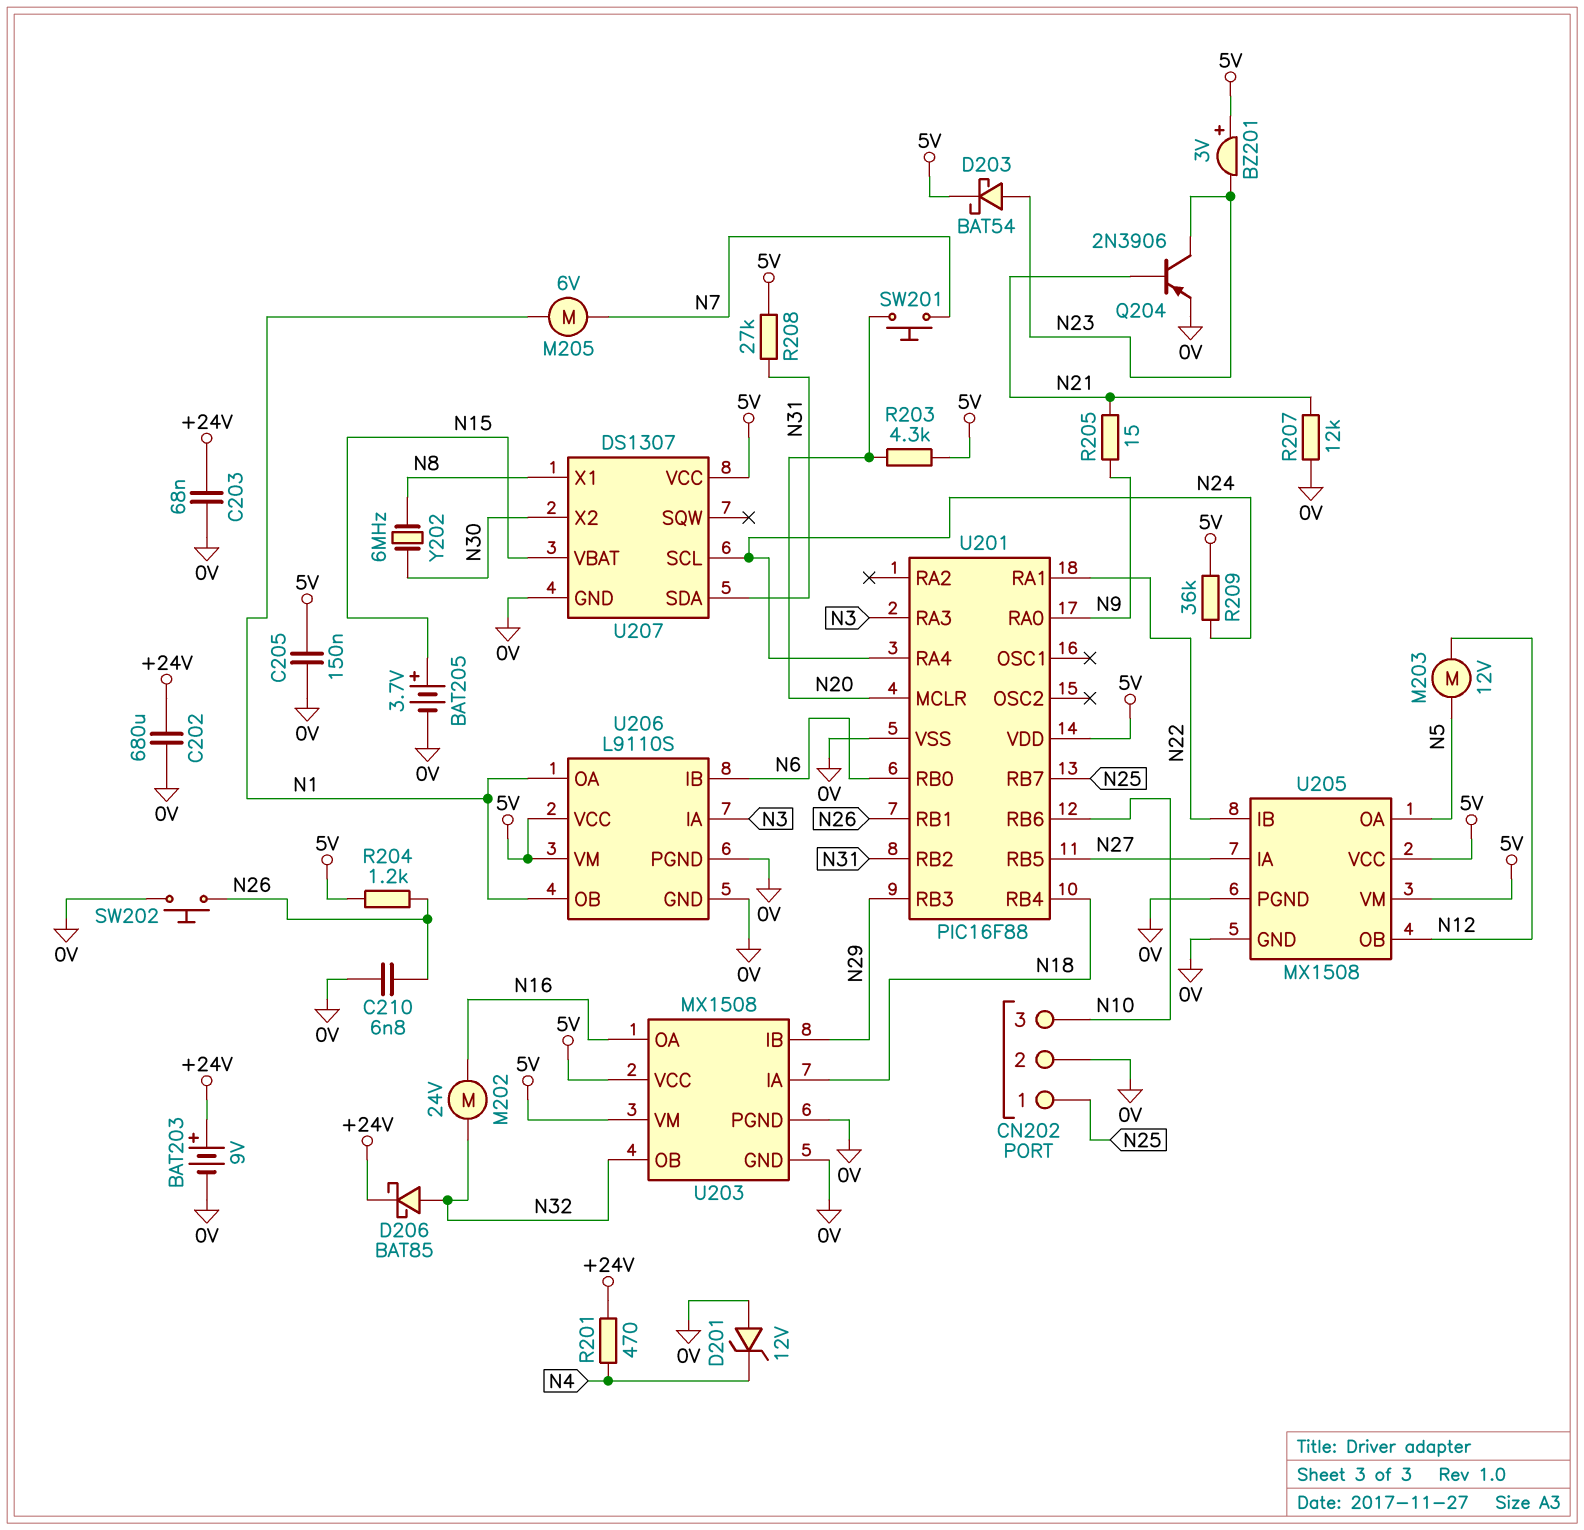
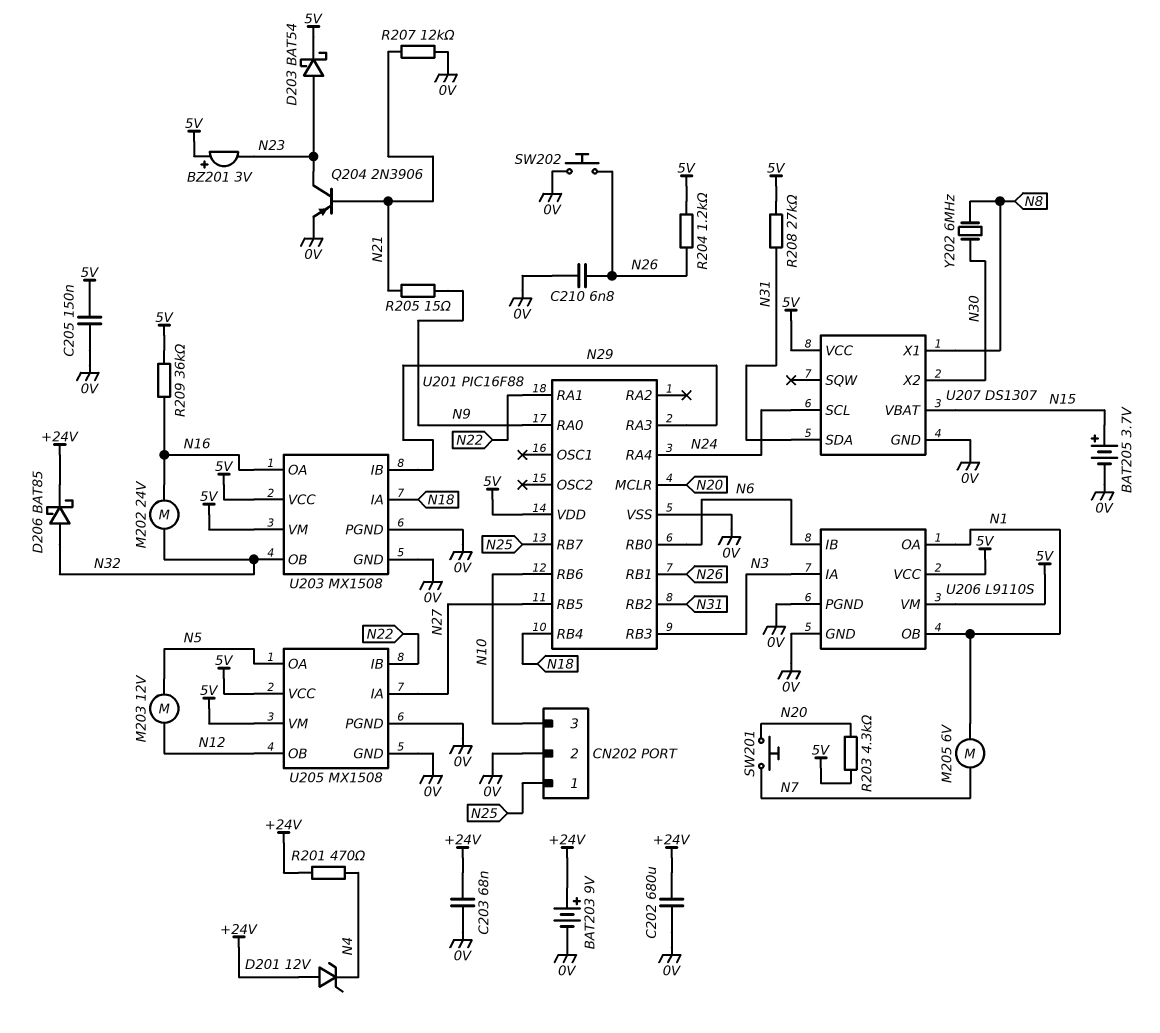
D201: zener 12V (A 0V, K N4) -> zener 12V (A +24V, K N4)
R209: 36k (5V, N24) -> 36k (5V, N16)
U201 pin RA3: N3 -> N29
U201 pin RB3: N29 -> N3

